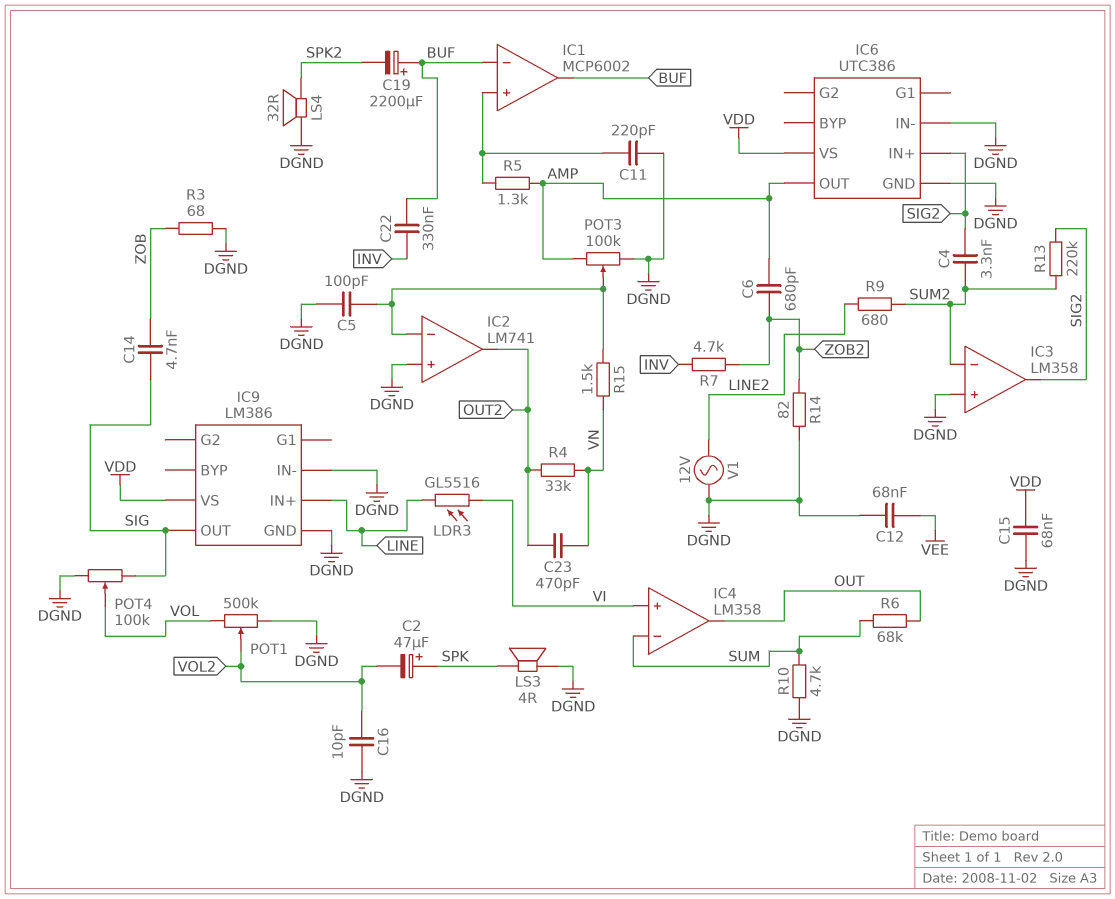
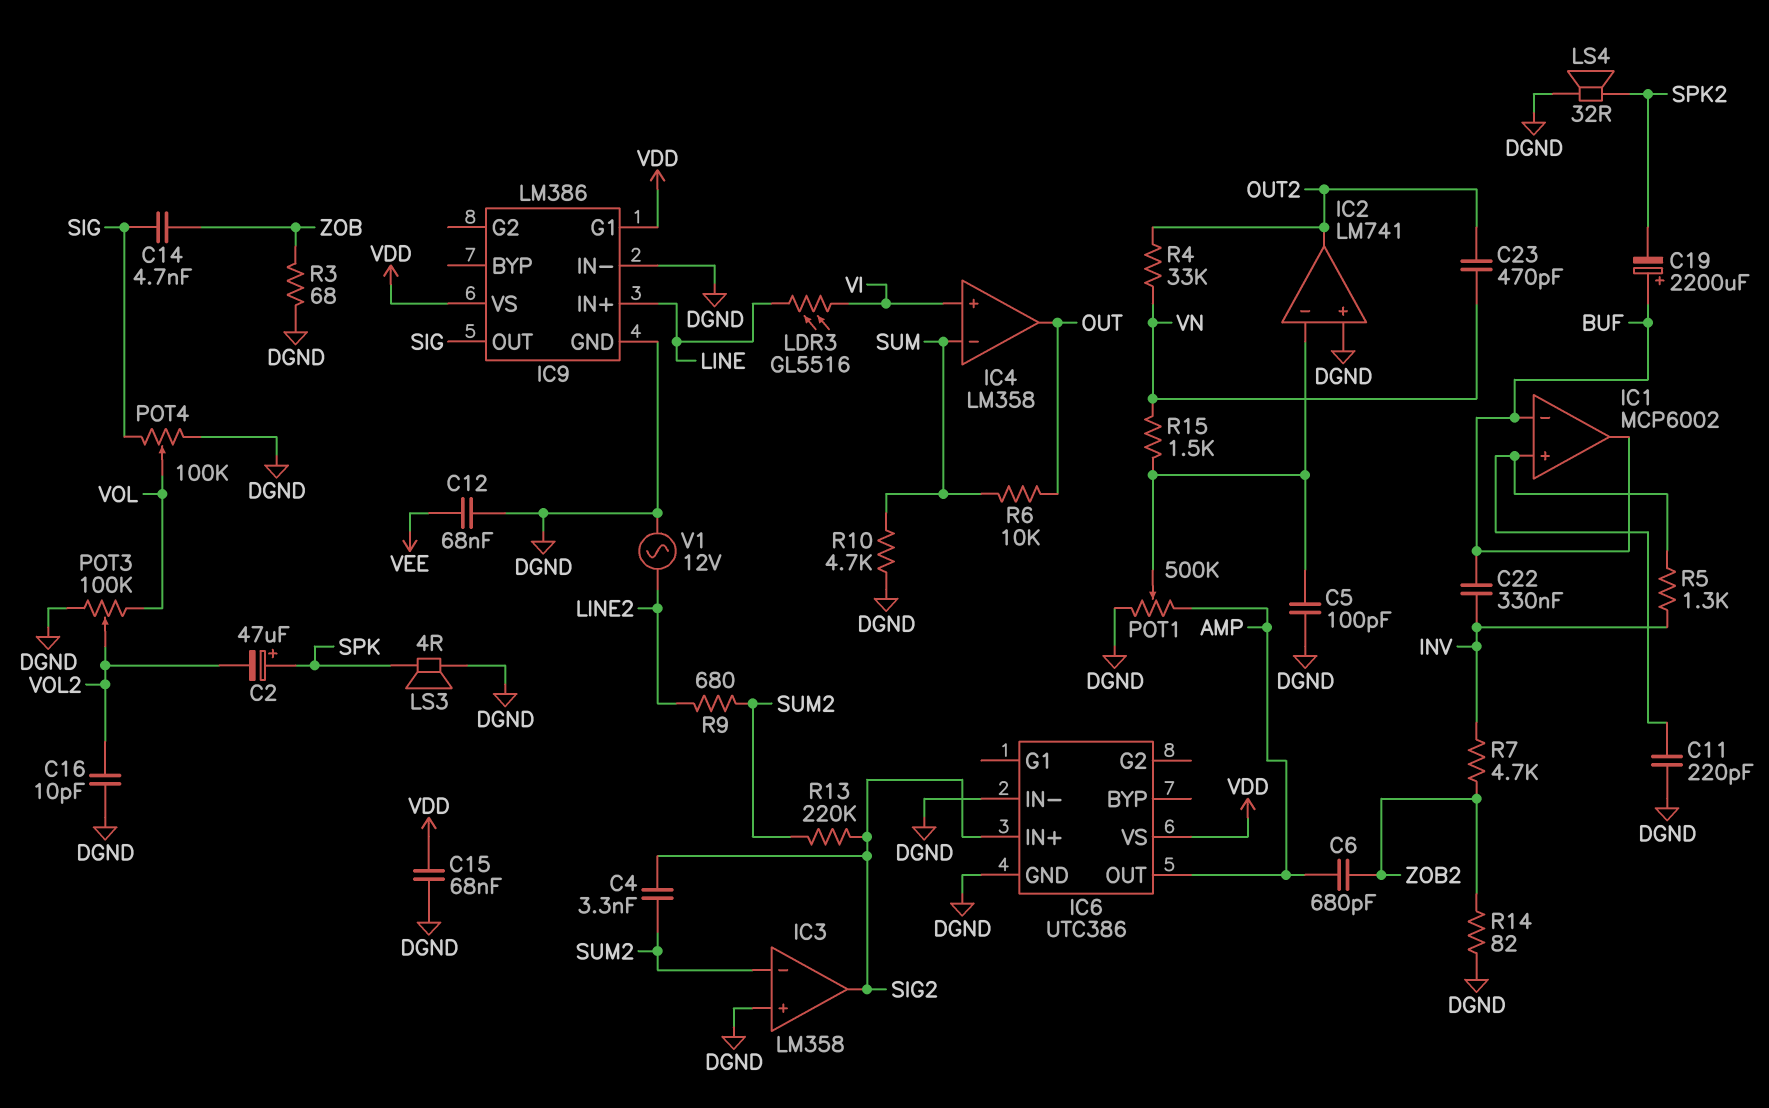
IC9 pin G1: none -> VDD
POT1: 500k (DGND, VOL, wiper VOL2) -> 500k (AMP, DGND, wiper IC2/in-)
POT3: 100k (AMP, DGND, wiper IC2/in-) -> 100k (DGND, VOL, wiper VOL2)
R5: 1.3k (AMP, IC1/in+) -> 1.3k (IC1/in+, INV)
R6: 68k (OUT, SUM) -> 10k (OUT, SUM)

